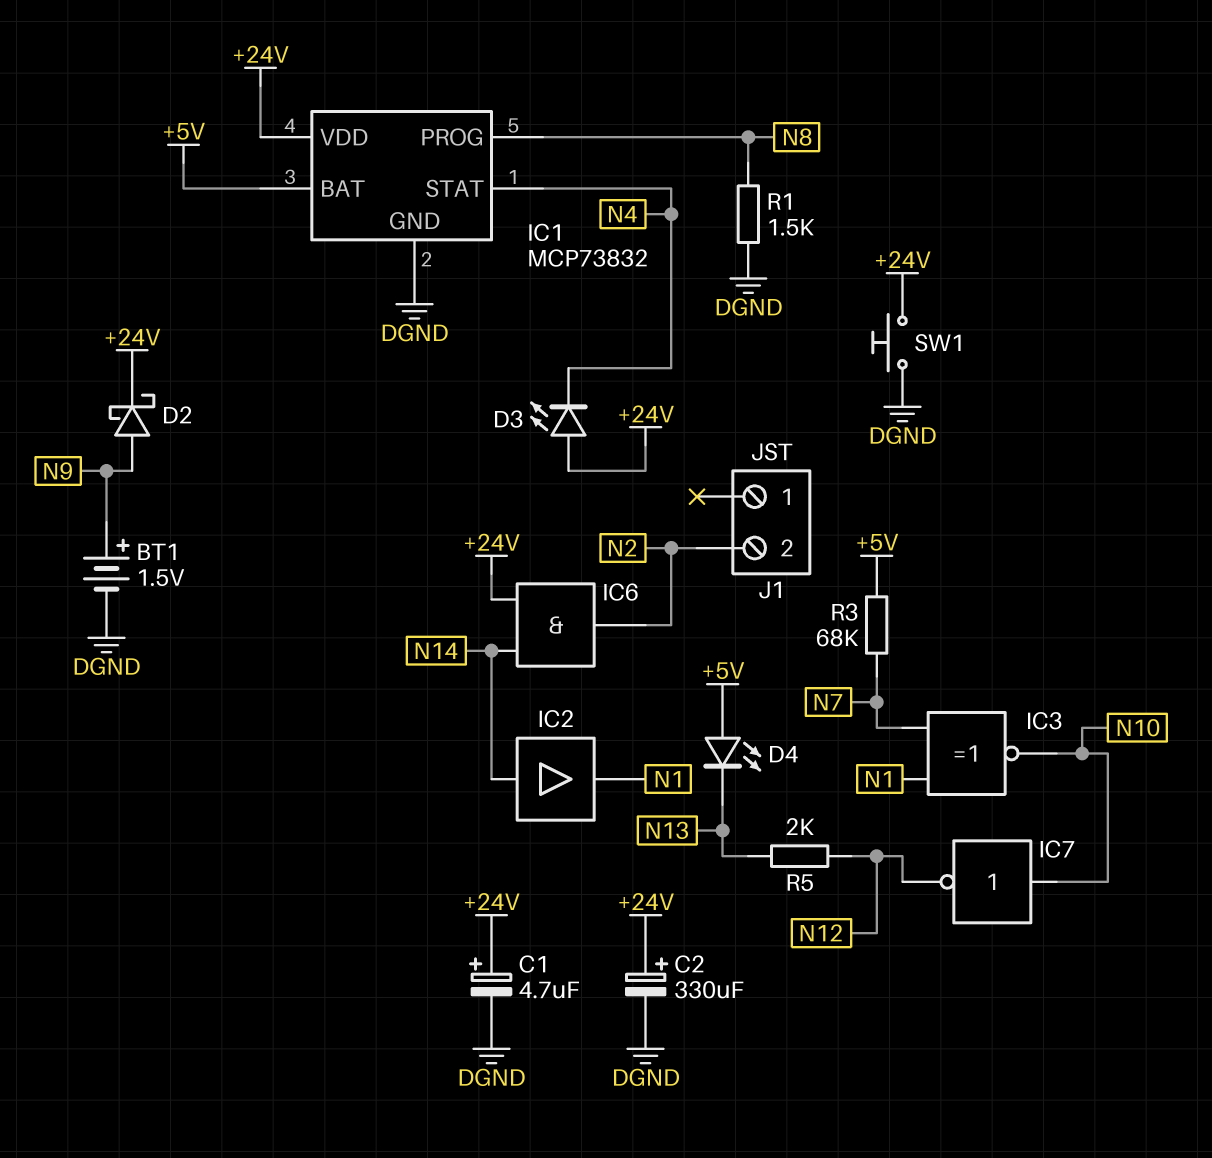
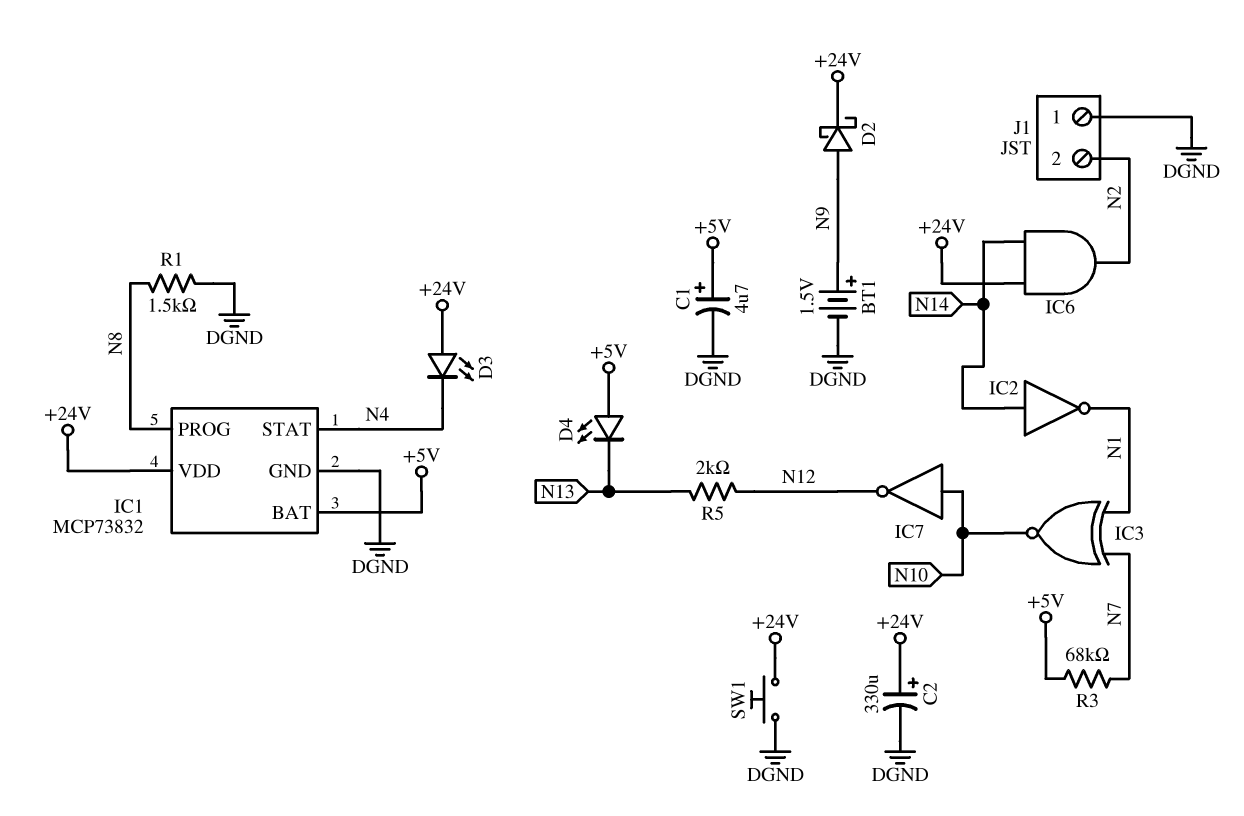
C1: 4.7uF (plus +24V, minus DGND) -> 4.7uF (plus +5V, minus DGND)
IC2: buffer (in N14, out N1) -> NOT (in N14, out N1)
J1 pin 1: none -> DGND

